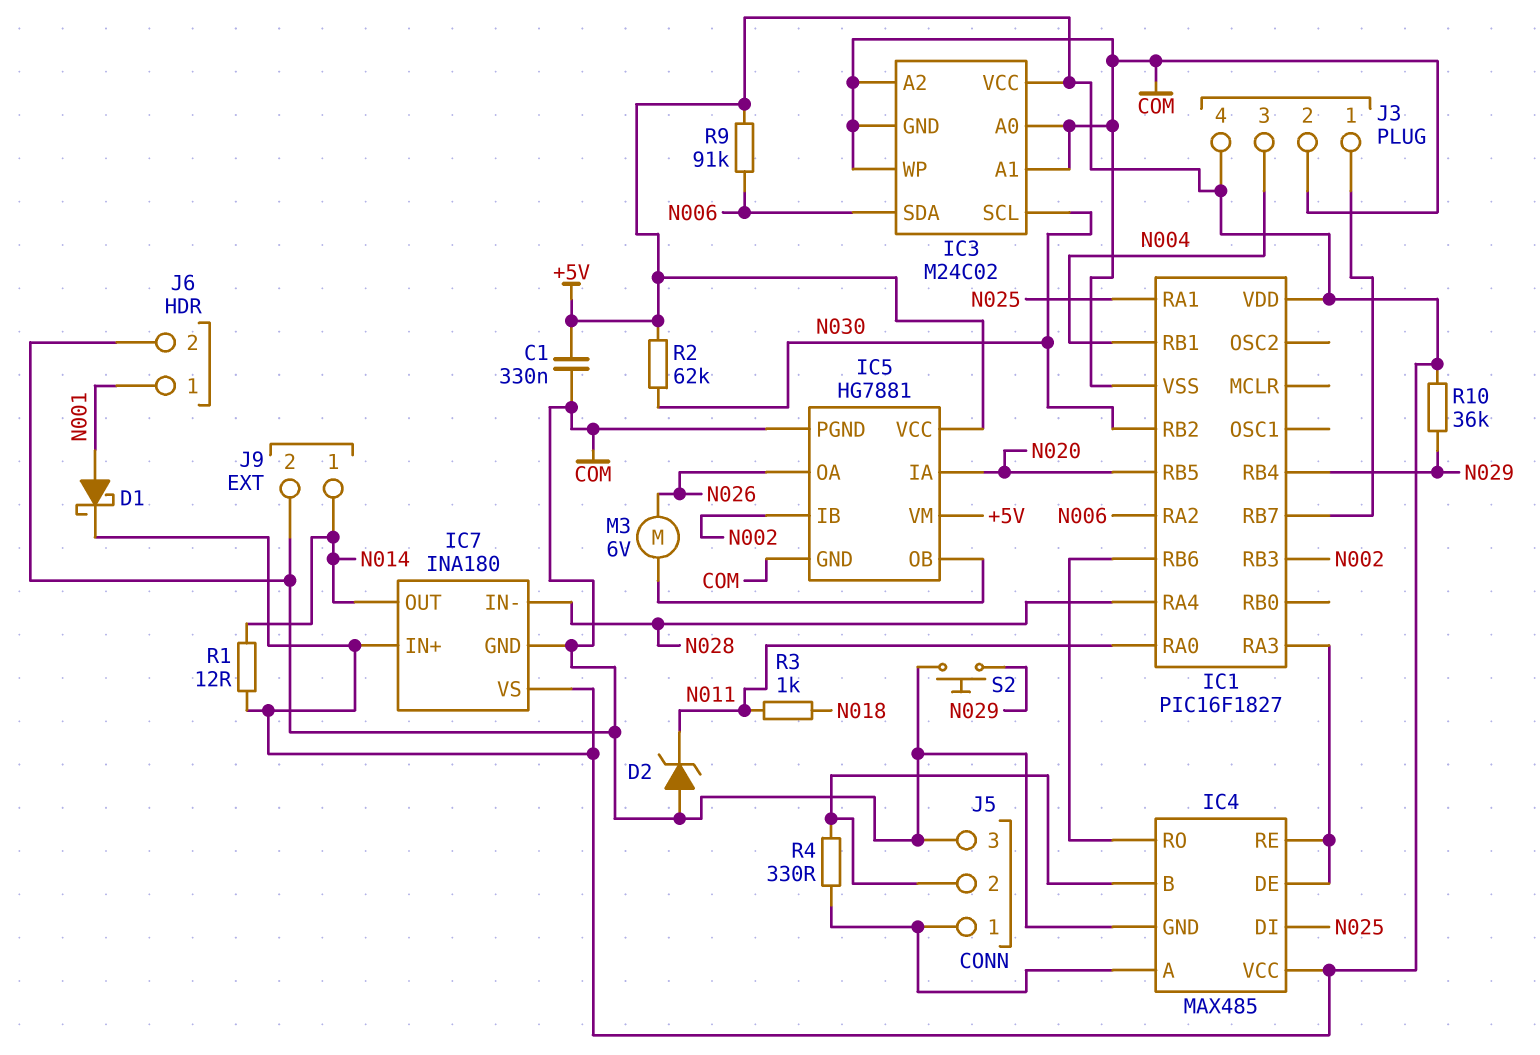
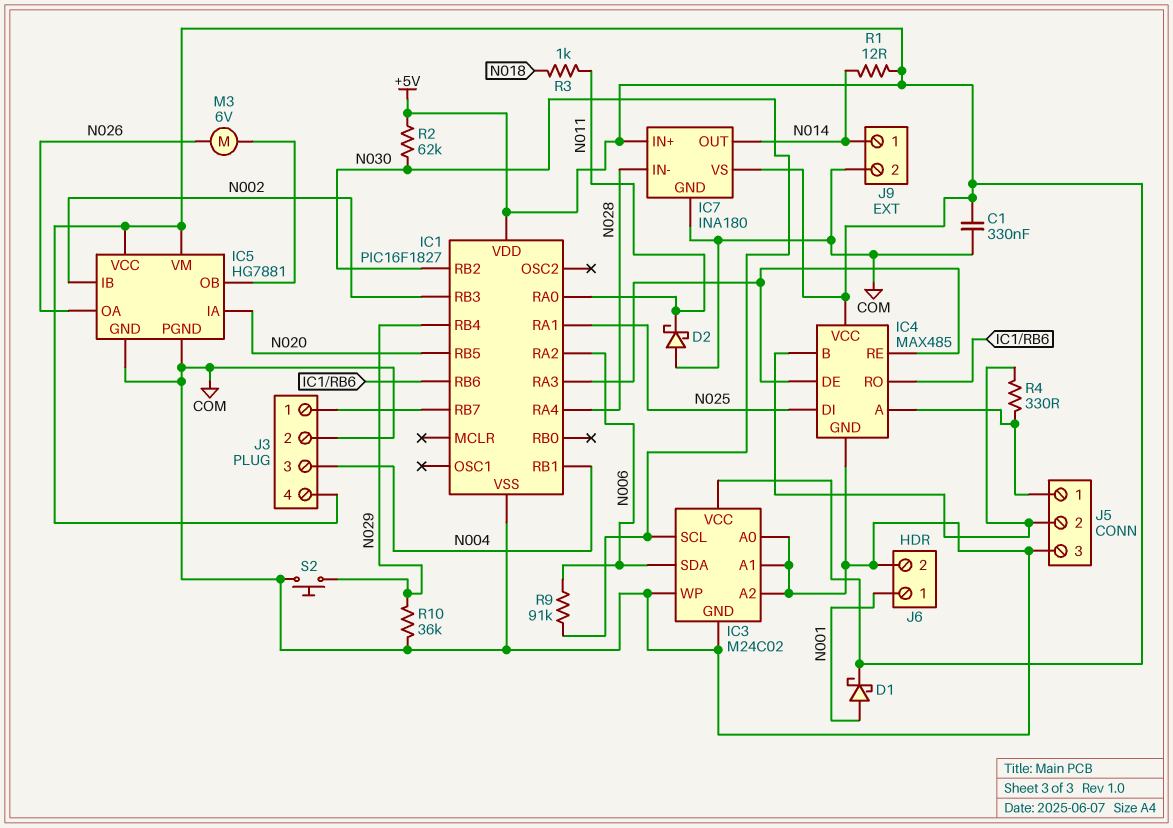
D2: zener (A COM, K N011) -> schottky (A COM, K N011)
R9: 91k (+5V, N006) -> 91k (N006, N030)
R10: 36k (+5V, N029) -> 36k (COM, N029)

